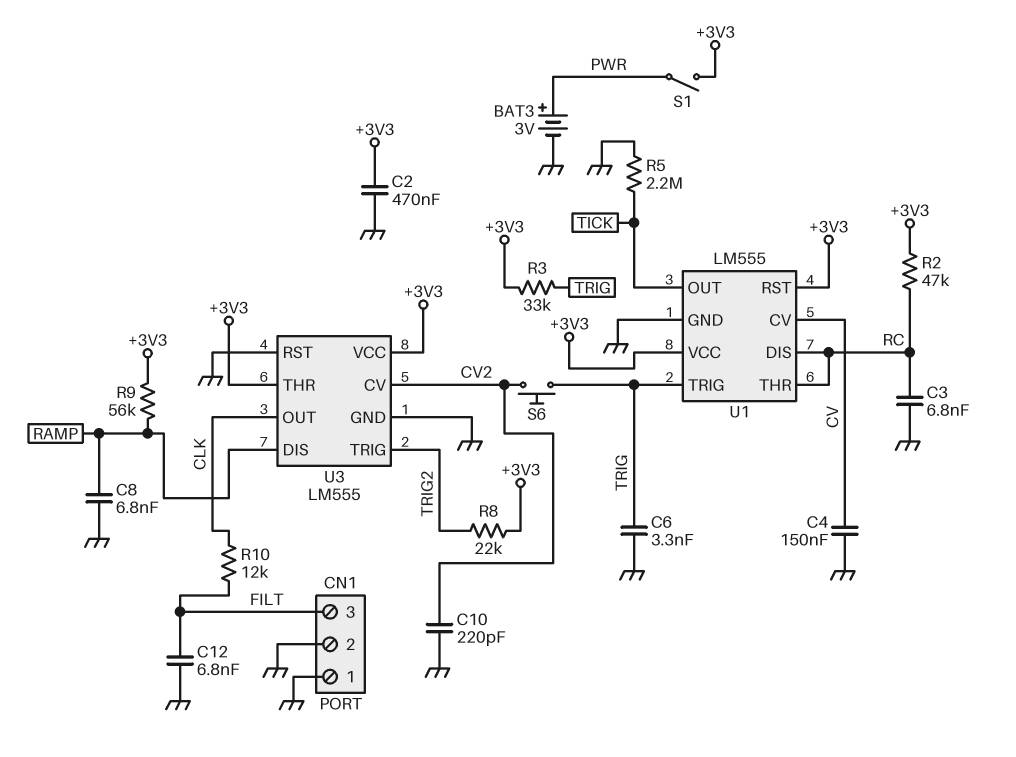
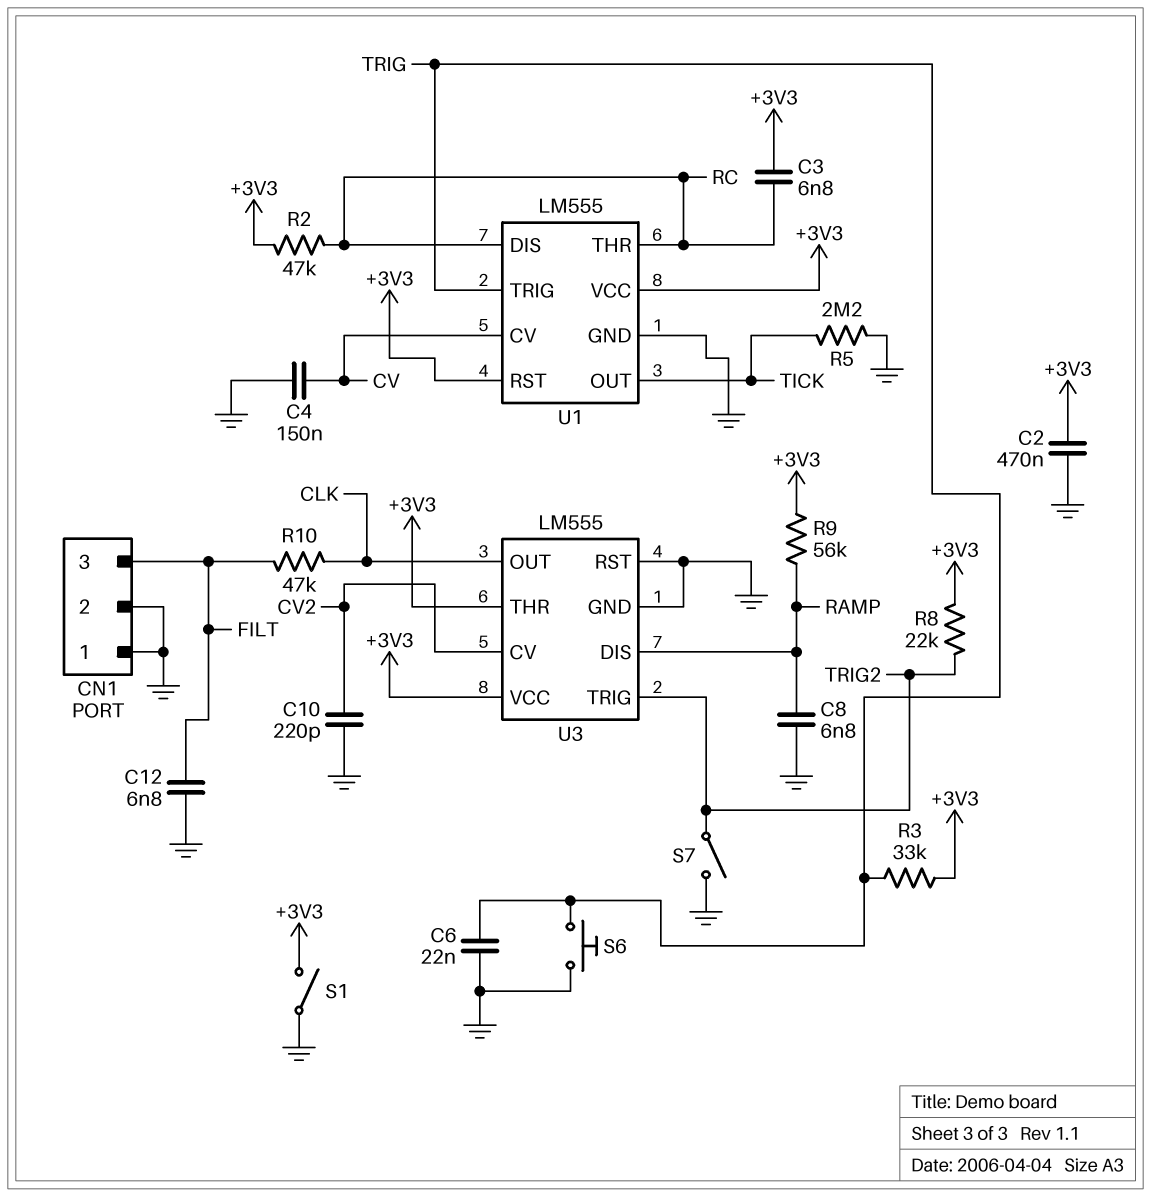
BAT3: 3V (plus PWR, minus GND) -> none
C3: 6.8nF (GND, RC) -> 6.8nF (+3V3, RC)
C6: 3.3nF (GND, TRIG) -> 22nF (GND, TRIG)
R10: 12k (CLK, FILT) -> 47k (CLK, FILT)
S1: switch (+3V3, PWR) -> switch (+3V3, GND)
S6: button (CV2, TRIG) -> button (GND, TRIG)
S7: none -> switch (GND, TRIG2)

